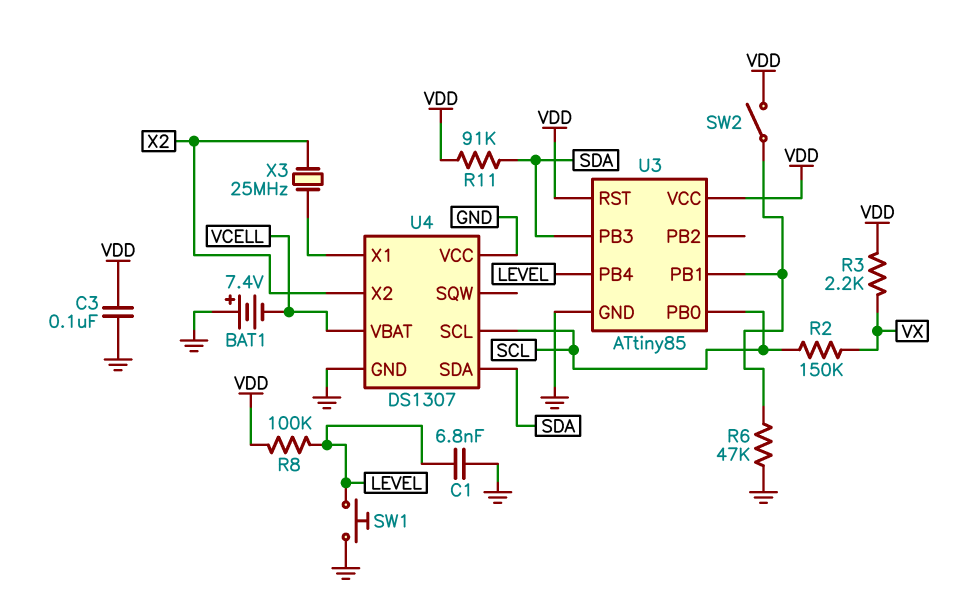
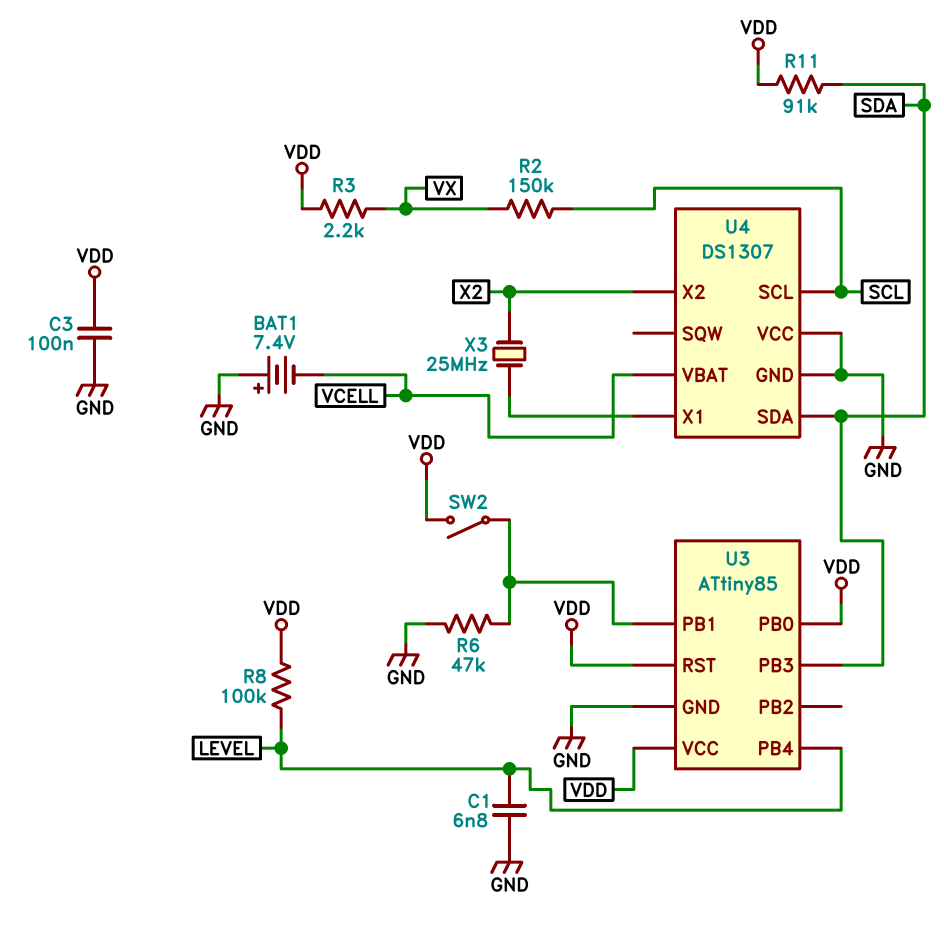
SW1: button (GND, LEVEL) -> none
U3 pin PB0: SCL -> VDD

